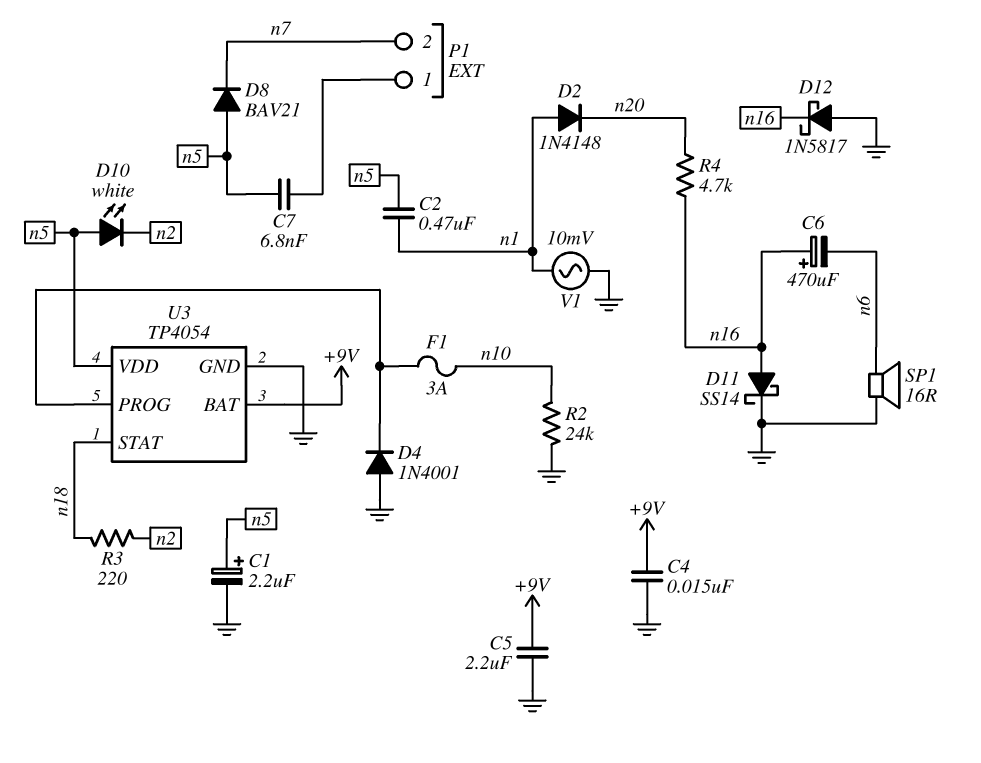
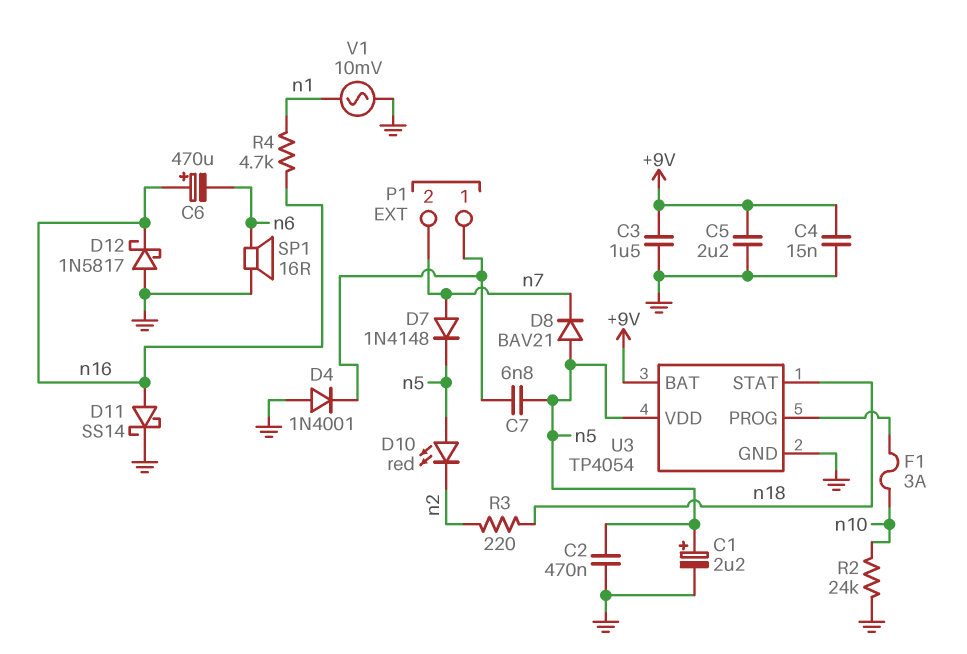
C2: 470nF (n1, n5) -> 470nF (GND, n5)
C3: none -> 1.5uF (+9V, GND)
D2: diode 1N4148 (A n1, K n20) -> none
D4: diode 1N4001 (A GND, K U3/PROG) -> diode 1N4001 (A GND, K P1/1)
D7: none -> diode 1N4148 (A n7, K n5)
D10: LED white (A n5, K n2) -> LED red (A n5, K n2)
R4: 4.7k (n16, n20) -> 4.7k (n1, n16)

